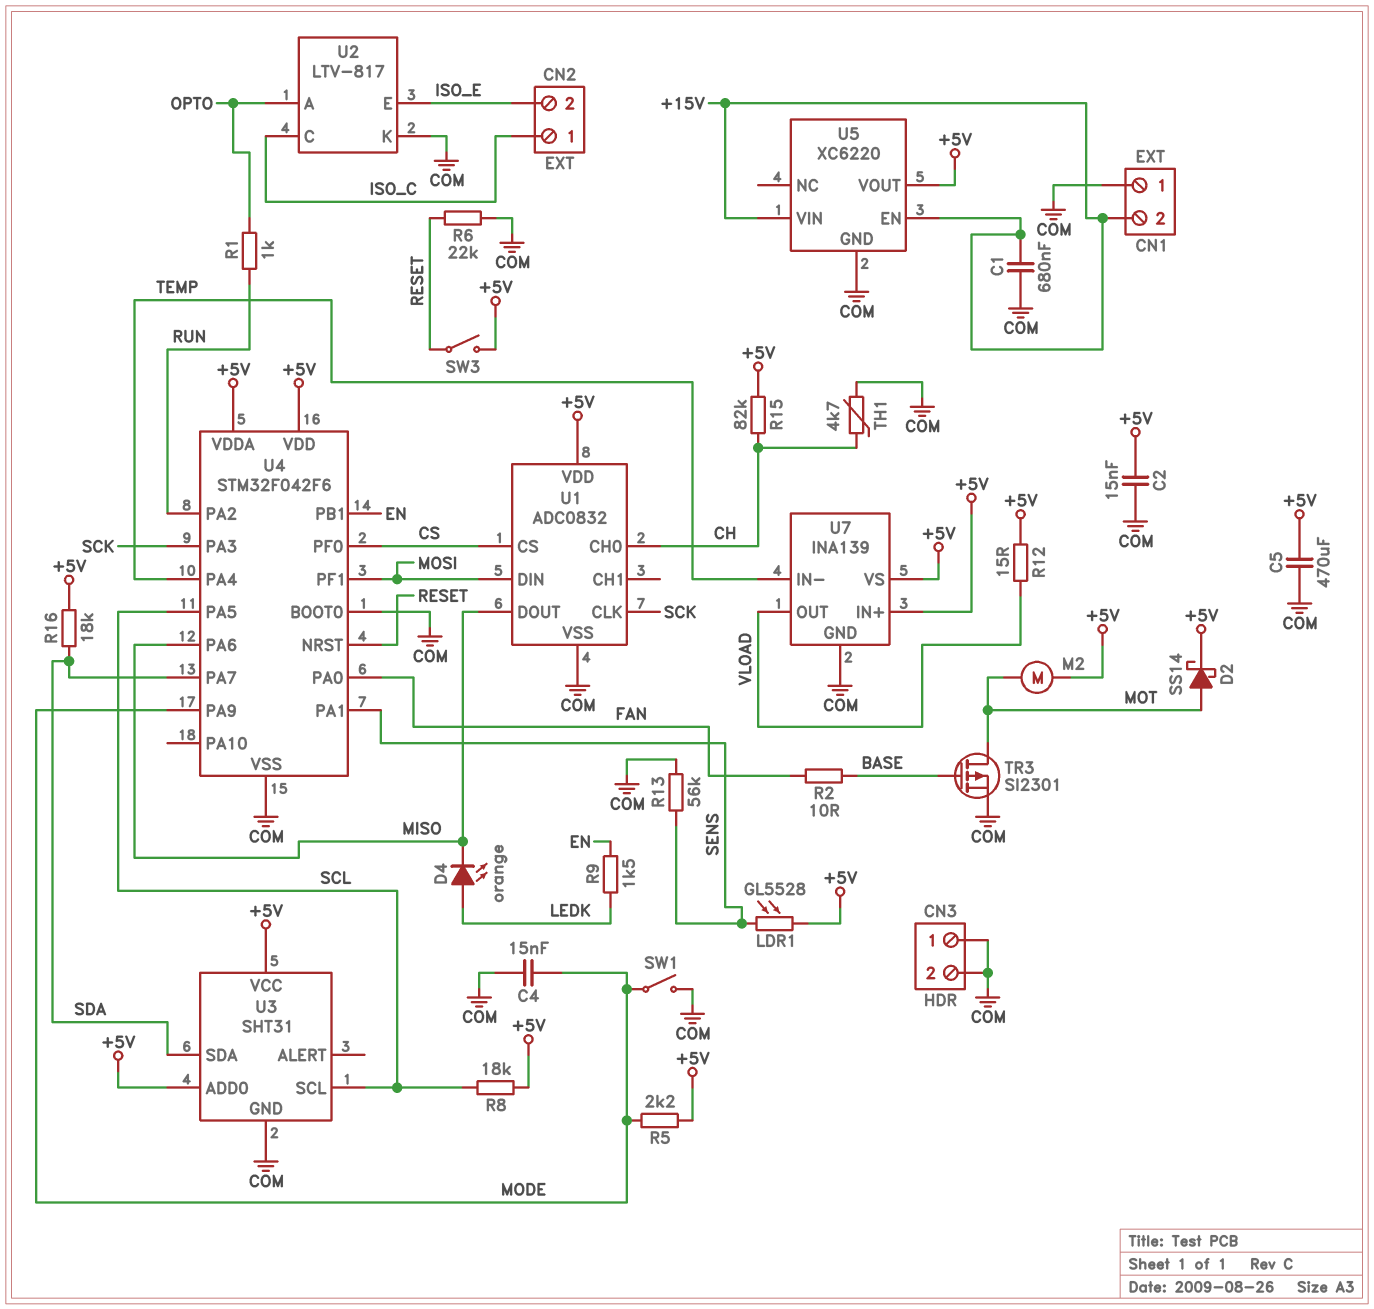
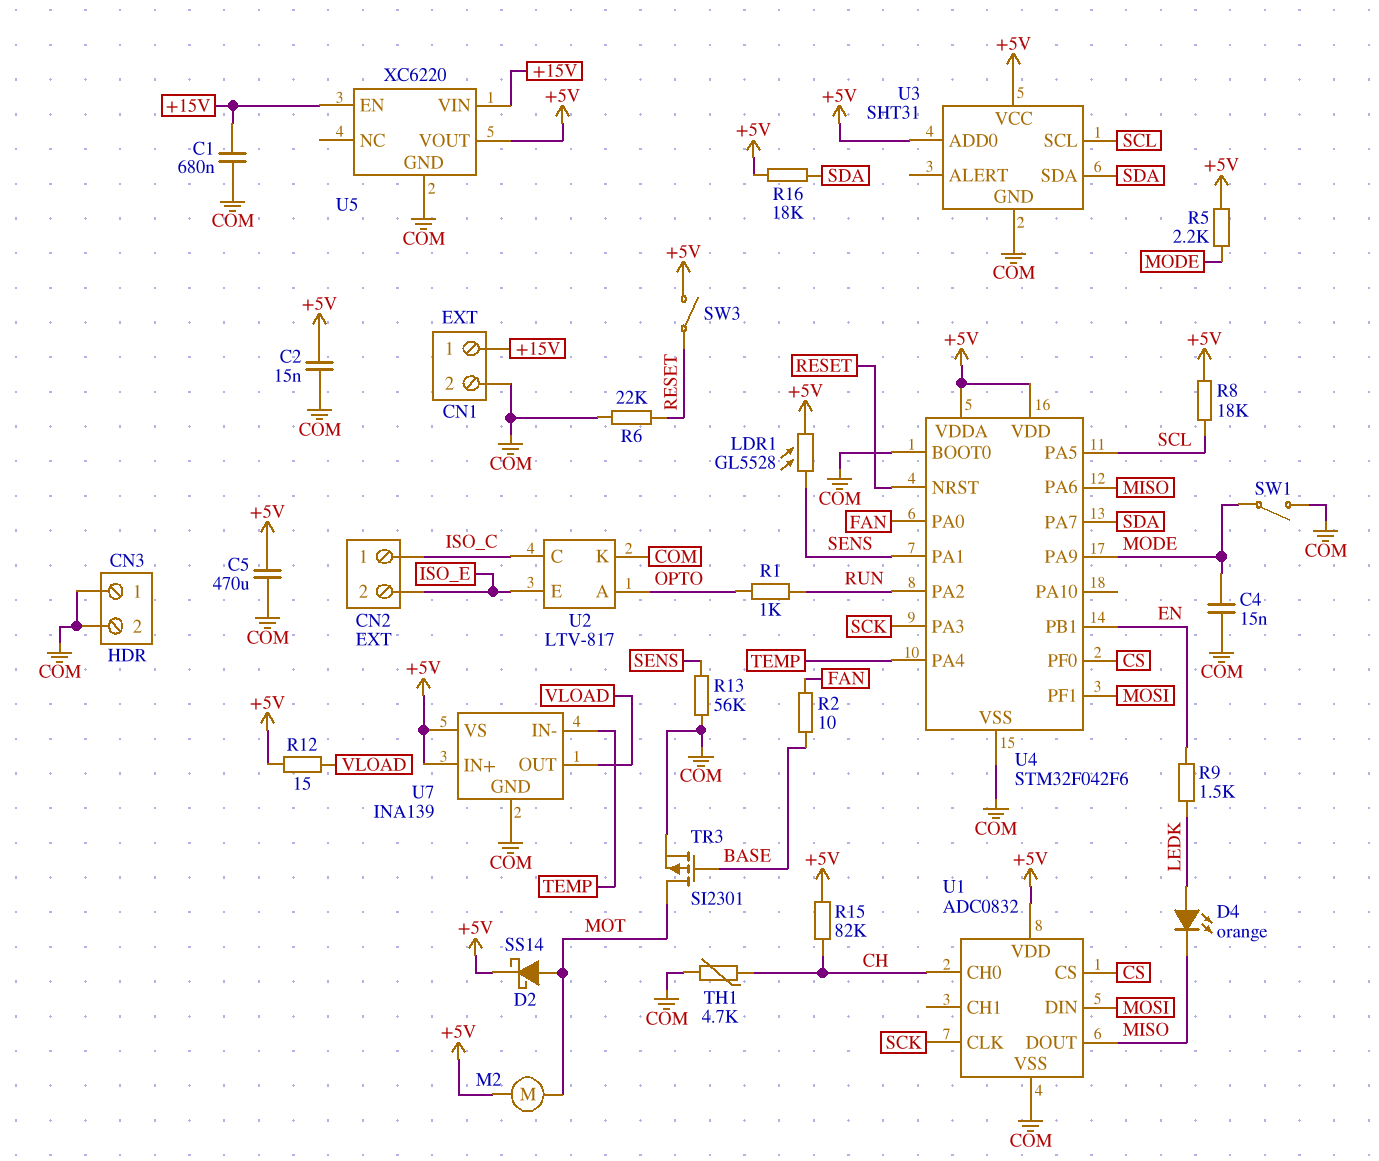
CN1 pin 1: COM -> +15V
CN1 pin 2: +15V -> COM

